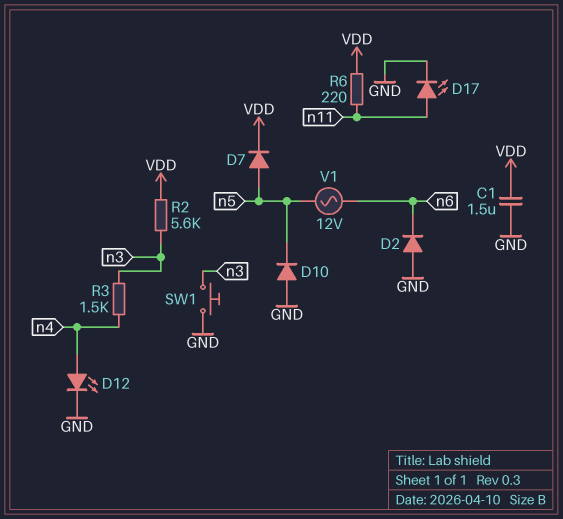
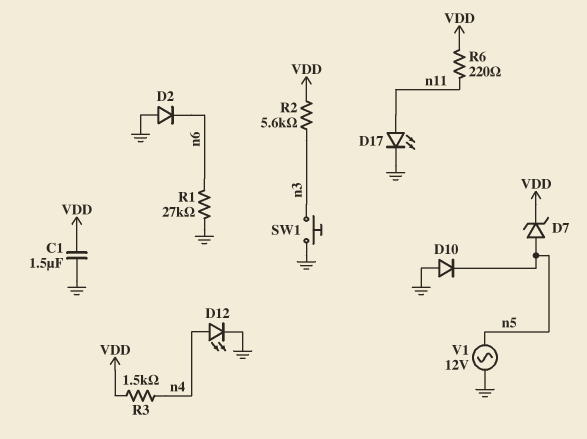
D7: diode (A n5, K VDD) -> zener (A n5, K VDD)
R1: none -> 27k (GND, n6)
R3: 1.5k (n3, n4) -> 1.5k (VDD, n4)
V1: AC 12V (n5, n6) -> AC 12V (GND, n5)

